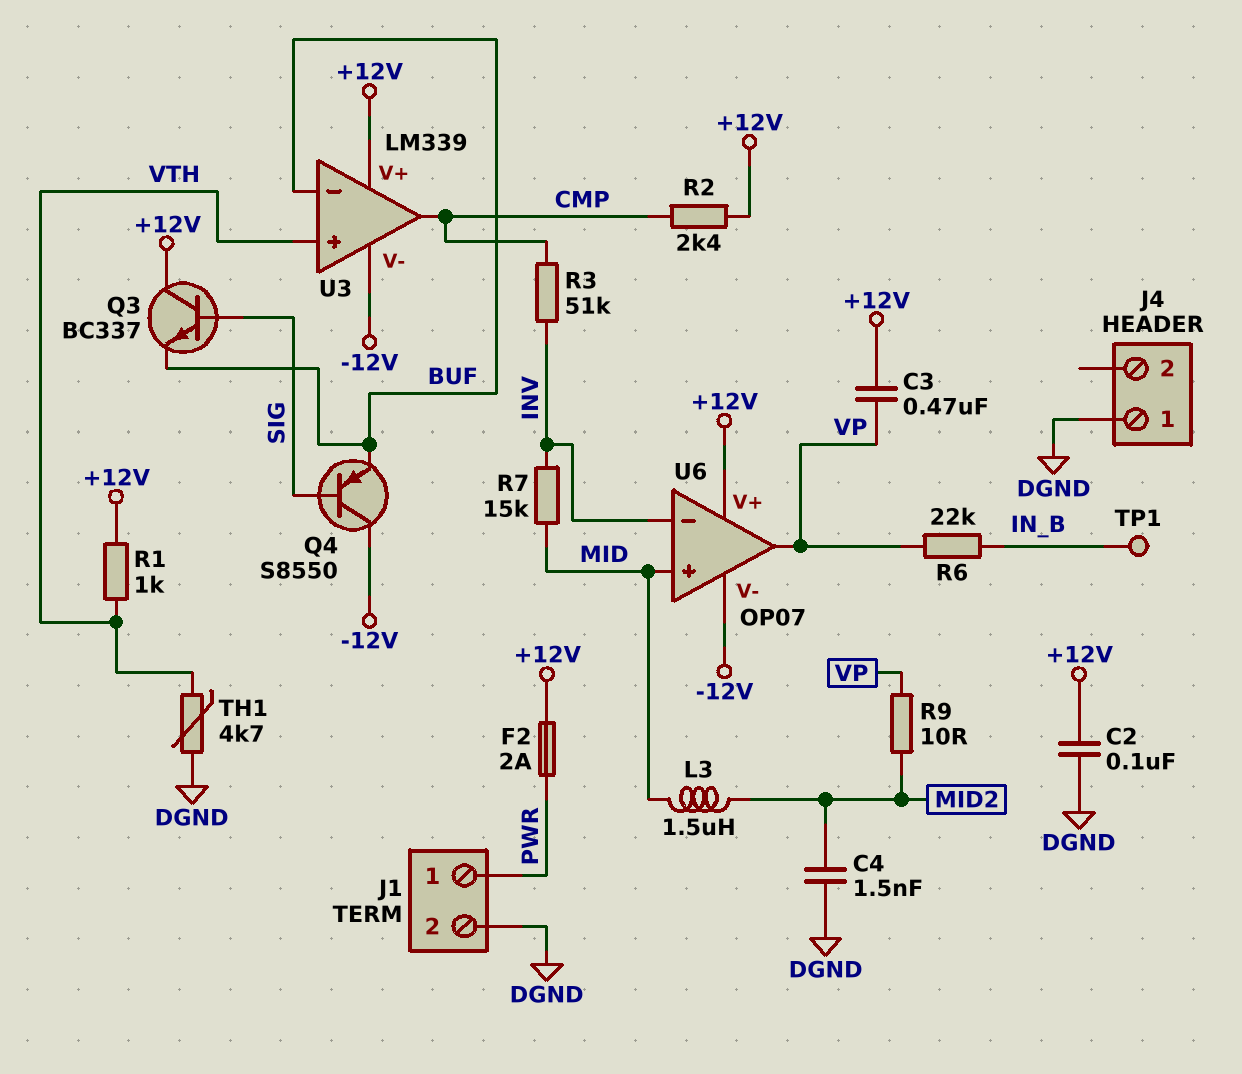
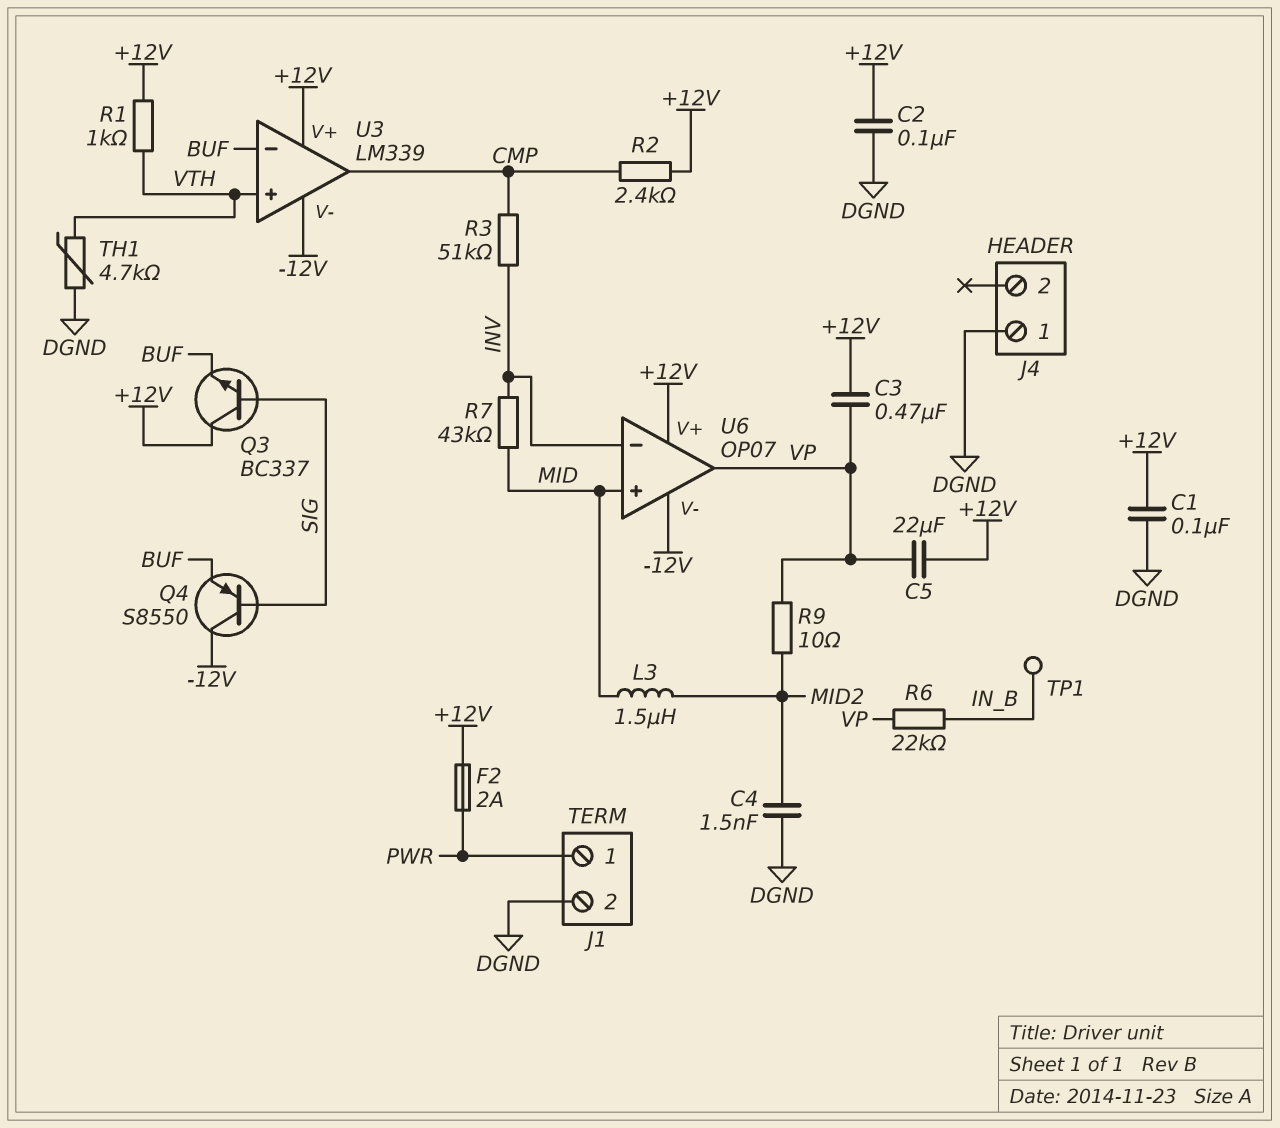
C1: none -> 100nF (+12V, DGND)
C5: none -> 22uF (+12V, VP)
R7: 15k (INV, MID) -> 43k (INV, MID)

